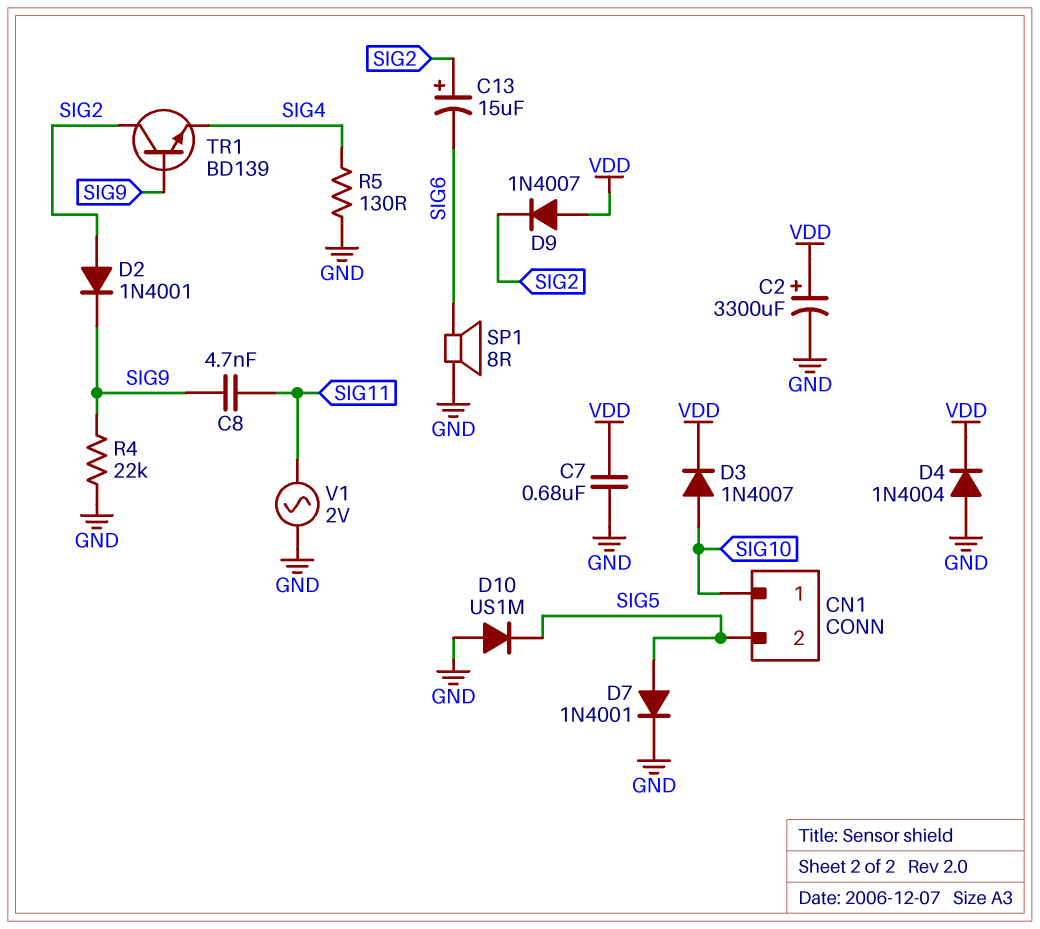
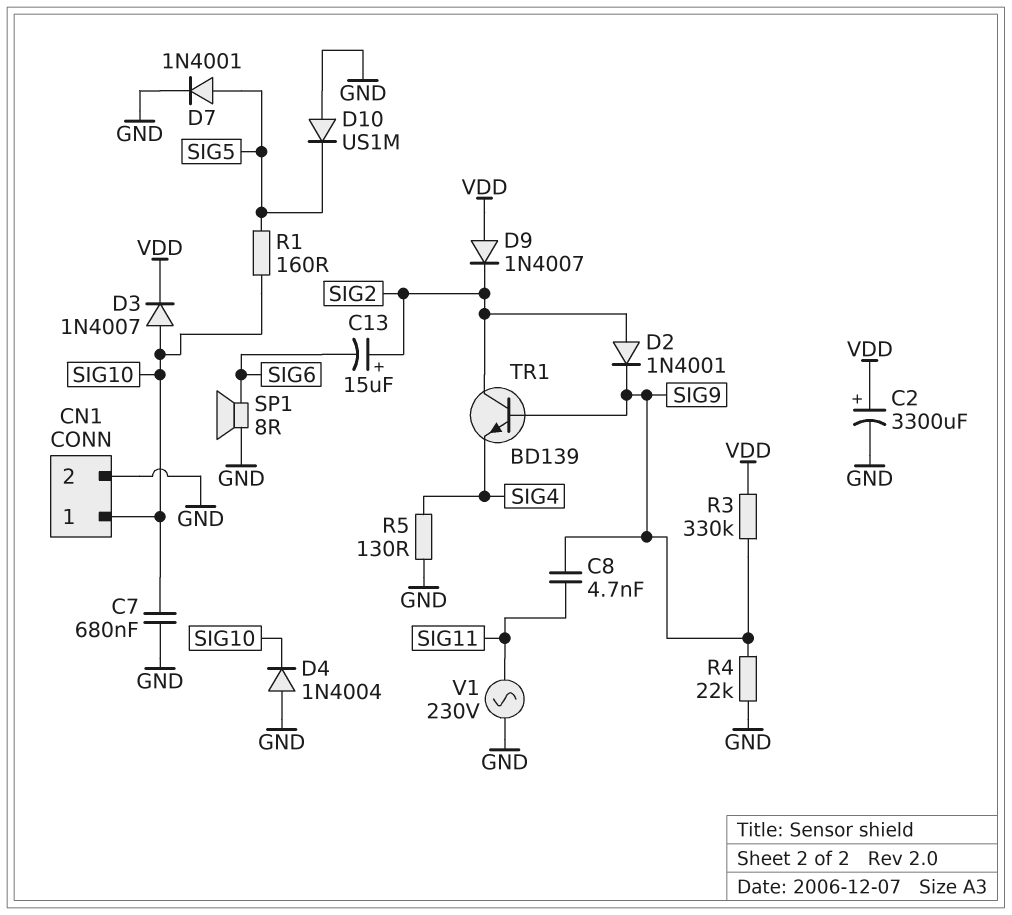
C7: 680nF (GND, VDD) -> 680nF (GND, SIG10)
CN1 pin 2: SIG5 -> GND
D4: diode 1N4004 (A GND, K VDD) -> diode 1N4004 (A GND, K SIG10)
R1: none -> 160 (SIG5, SIG10)
R3: none -> 330k (SIG9, VDD)
V1: AC 2V (GND, SIG11) -> AC 230V (GND, SIG11)

